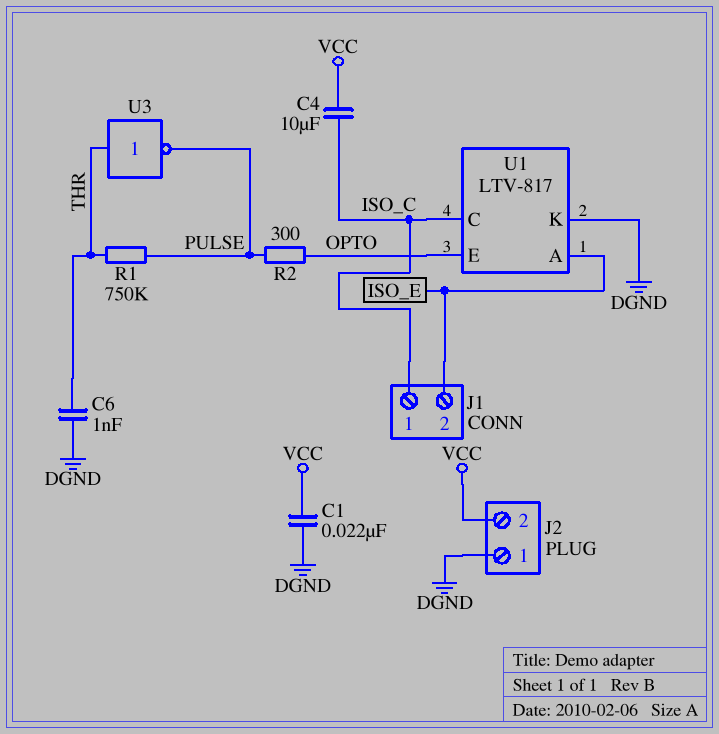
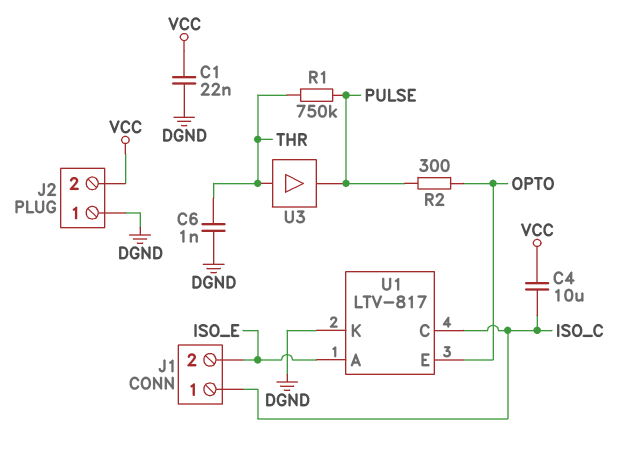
U3: NOT (in THR, out PULSE) -> buffer (in THR, out PULSE)

